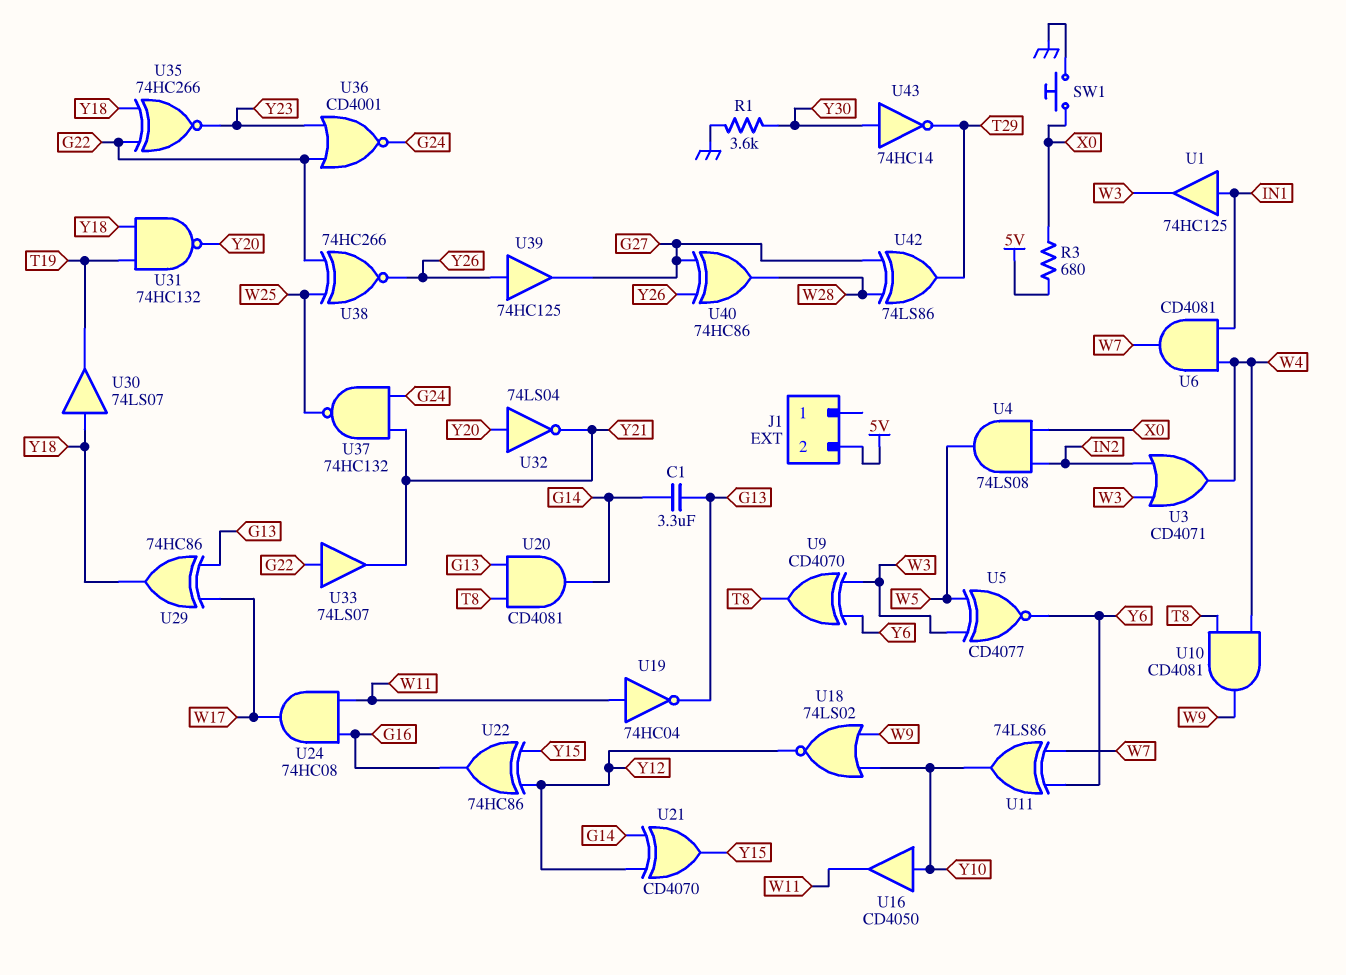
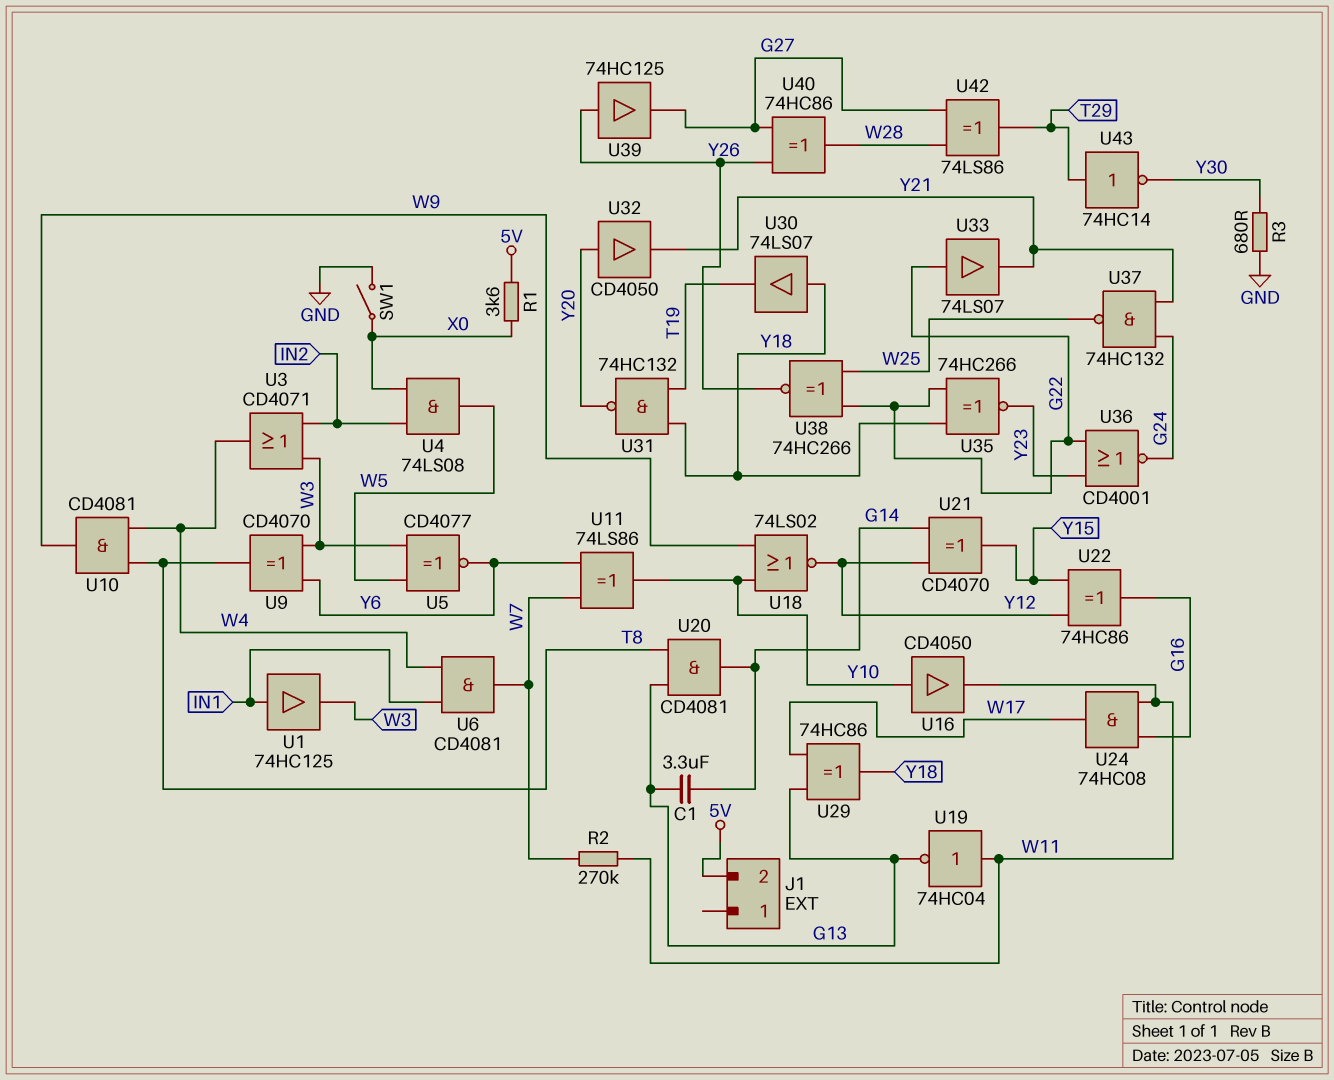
R1: 3.6k (GND, Y30) -> 3.6k (5V, X0)
R2: none -> 270k (W7, W11)
R3: 680 (5V, X0) -> 680 (GND, Y30)
SW1: button (GND, X0) -> switch (GND, X0)
U32: NOT 74LS04 (in Y20, out Y21) -> buffer CD4050 (in Y20, out Y21)
U43: NOT 74HC14 (in Y30, out T29) -> NOT 74HC14 (in T29, out Y30)

